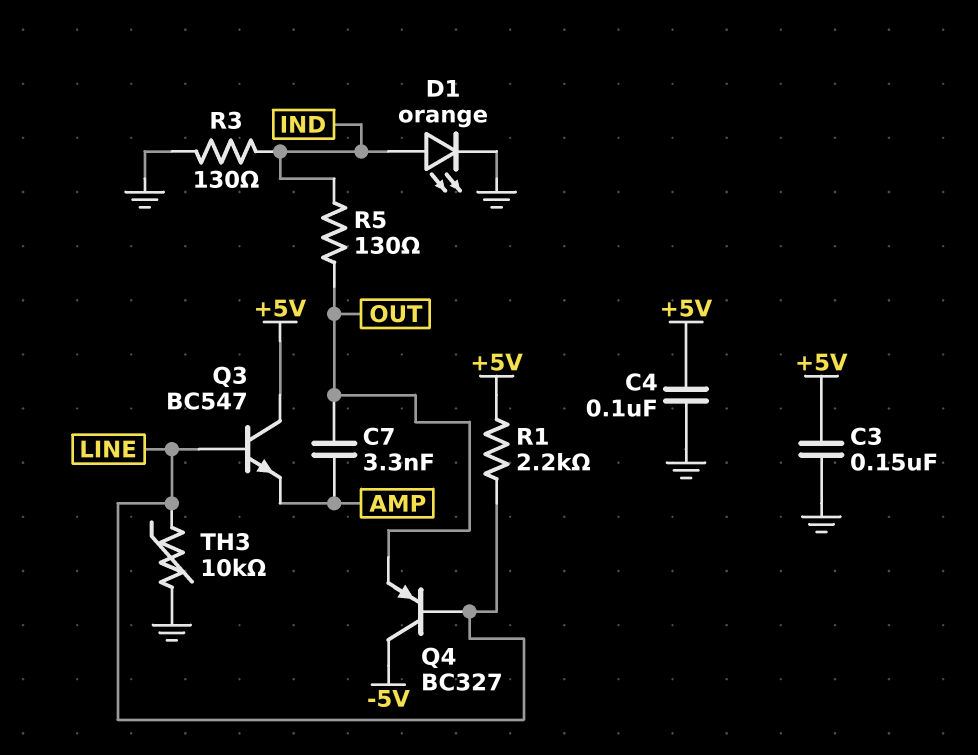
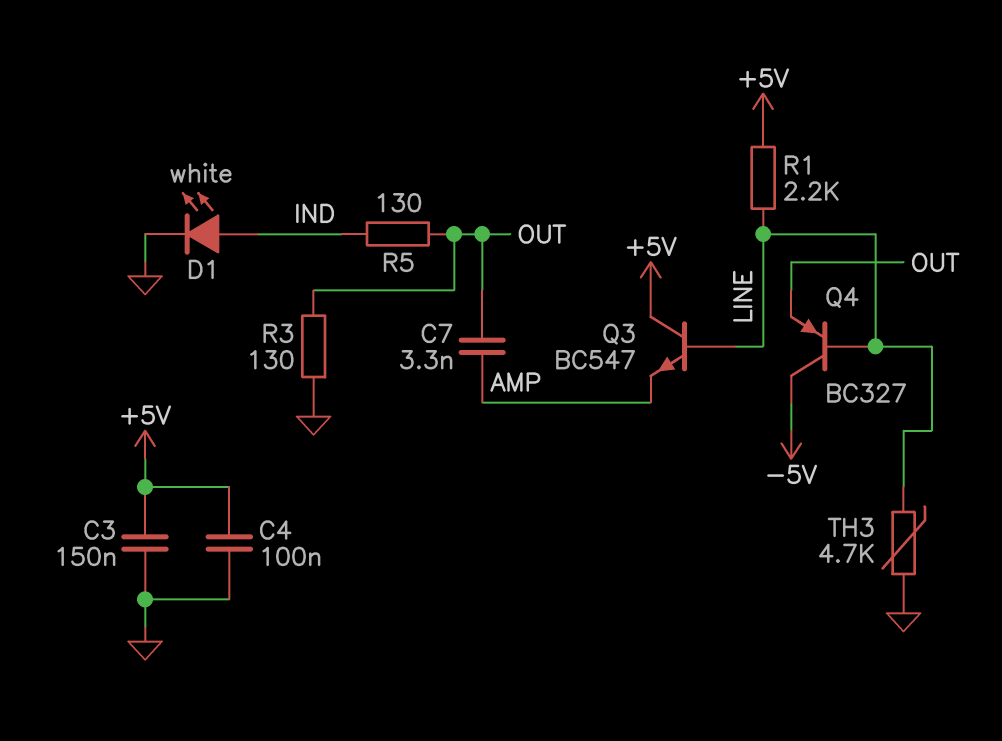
D1: LED orange (A IND, K GND) -> LED white (A IND, K GND)
R3: 130 (GND, IND) -> 130 (GND, OUT)
TH3: 10k (GND, LINE) -> 4.7k (GND, LINE)

